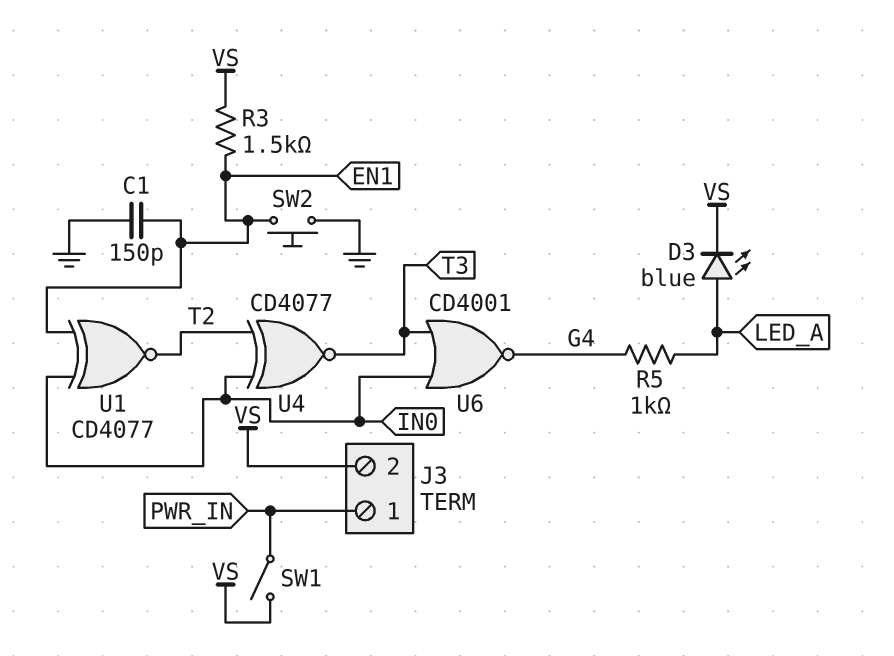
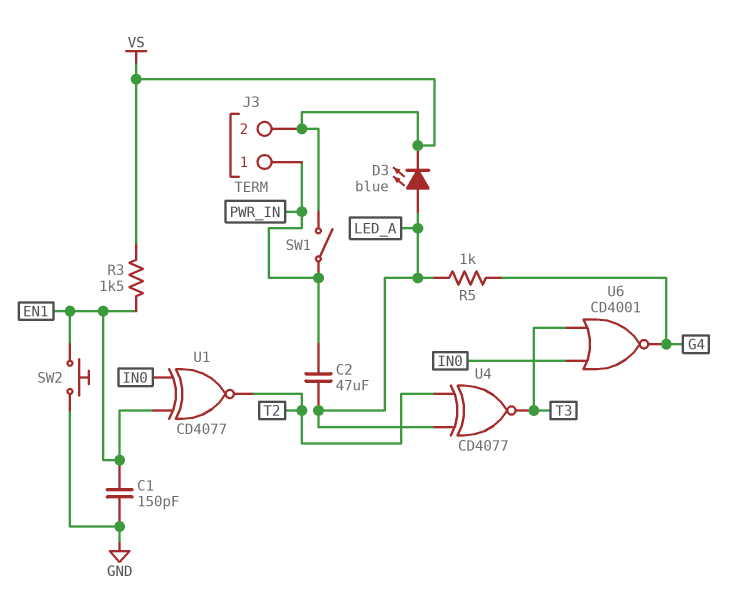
C2: none -> 47uF (LED_A, PWR_IN)
U4: XNOR CD4077 (in IN0, in T2, out T3) -> XNOR CD4077 (in LED_A, in T2, out T3)

